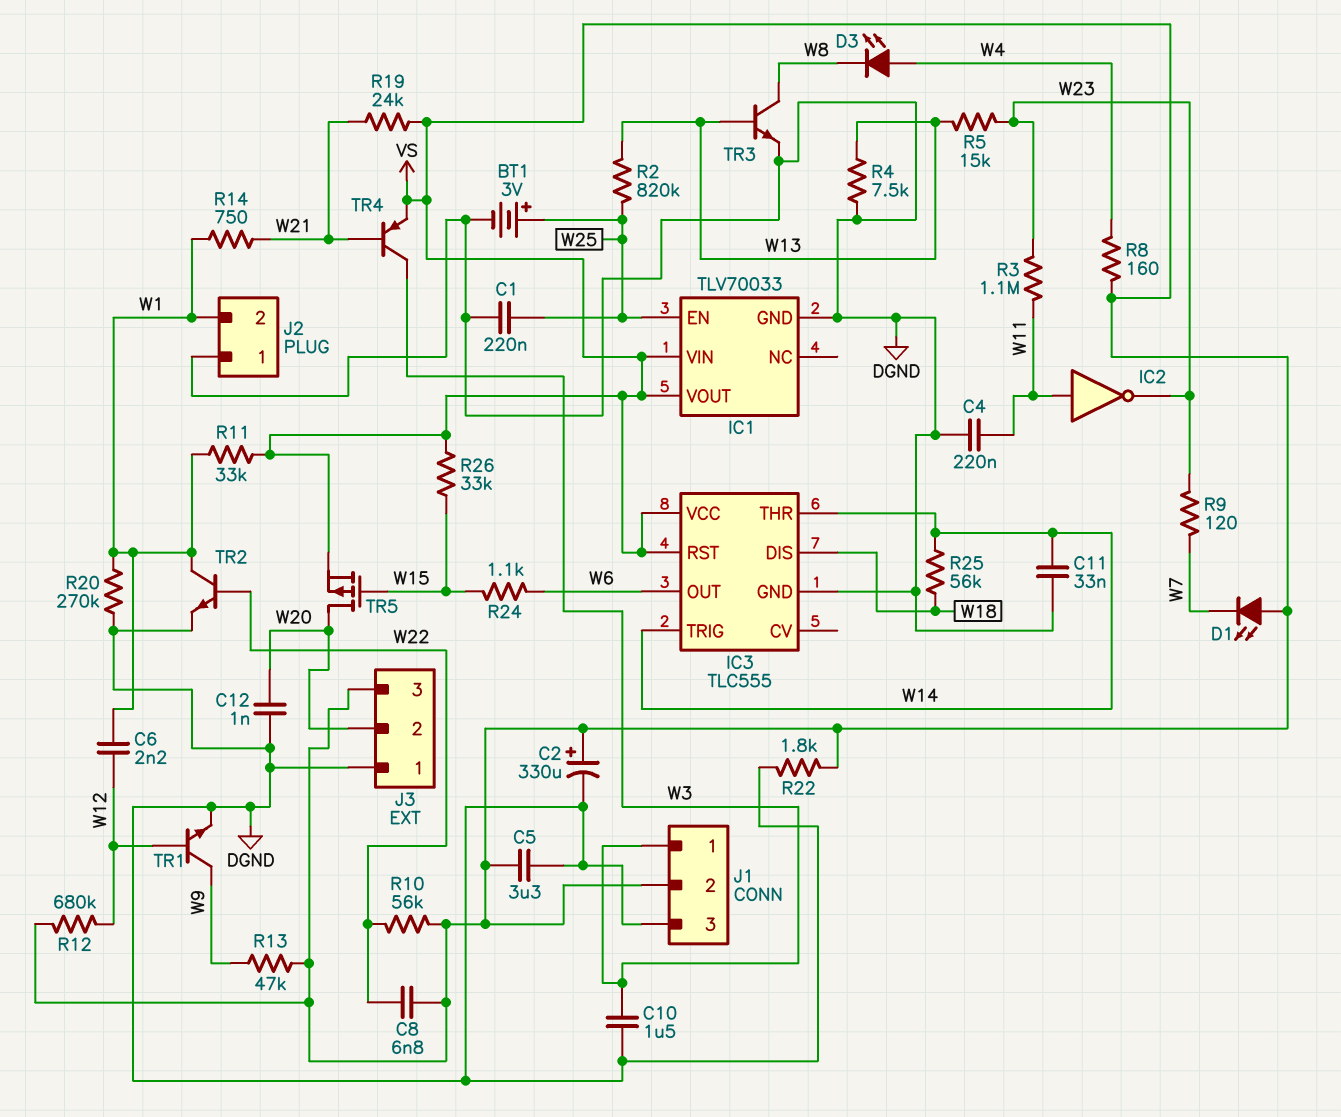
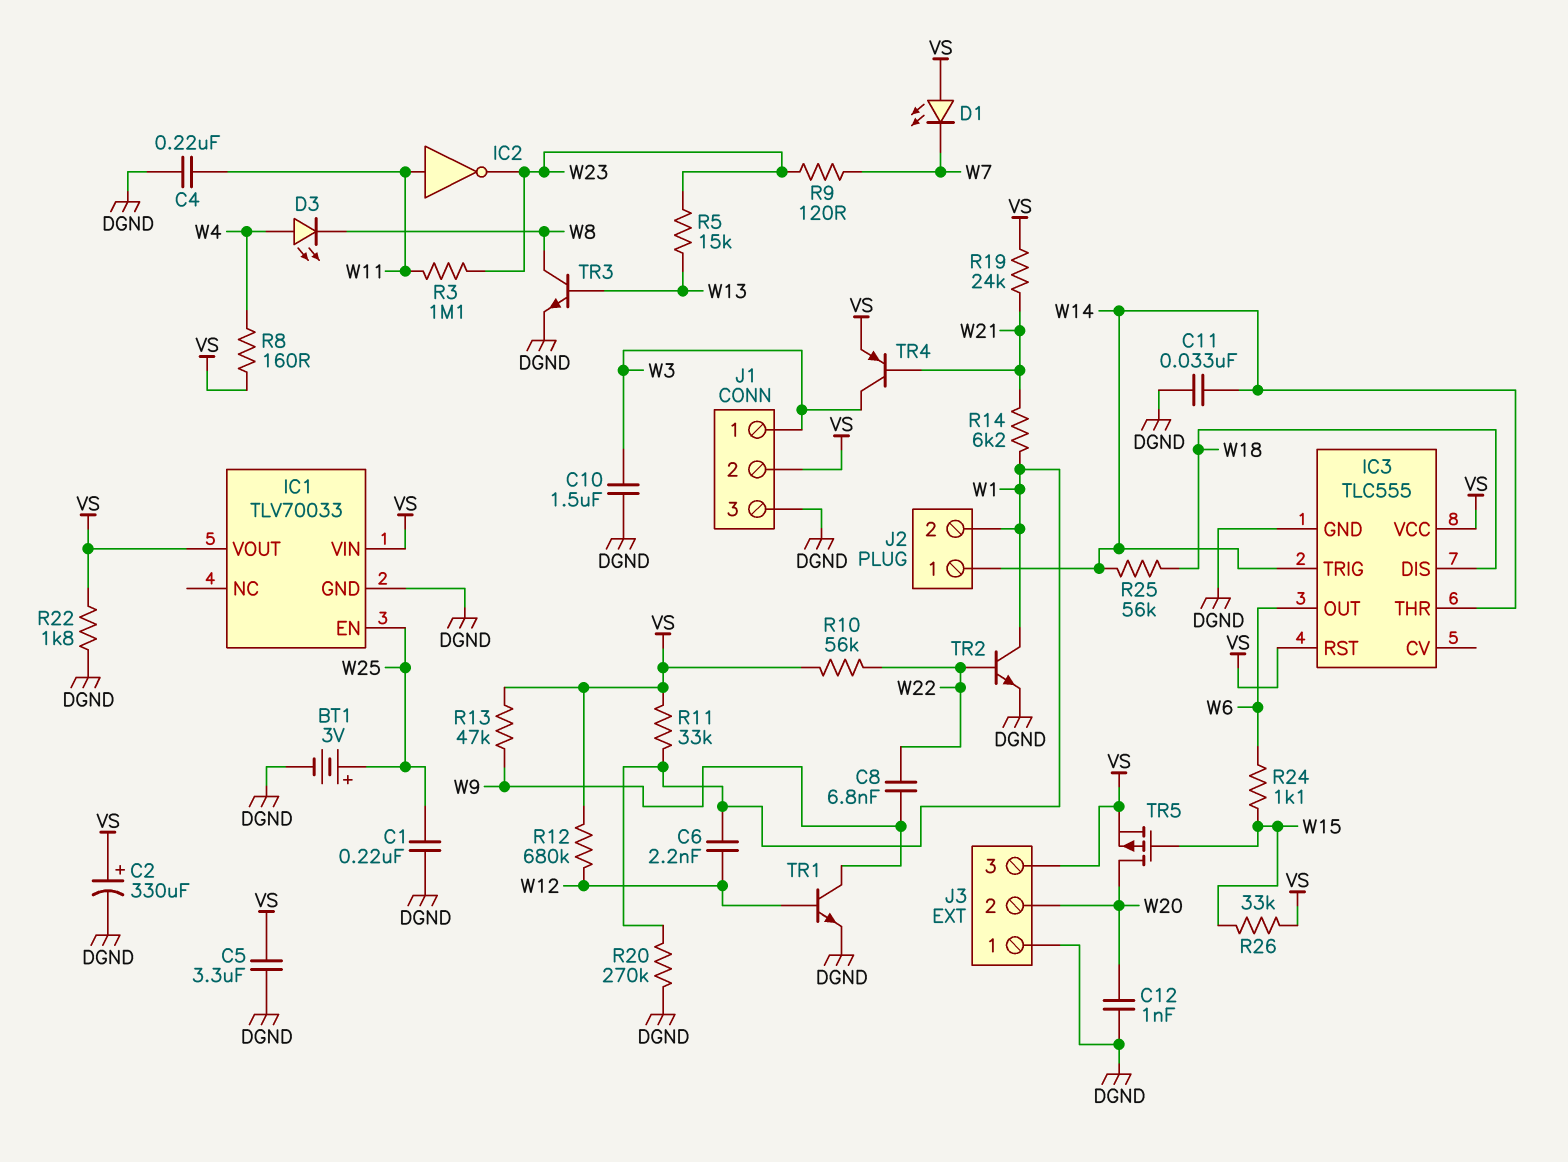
C8: 6.8nF (VS, W22) -> 6.8nF (W9, W22)
J2 pin 1: DGND -> W14
R2: 820k (W13, W25) -> none
R4: 7.5k (DGND, W13) -> none
R14: 750 (W1, W21) -> 6.2k (W1, W21)

